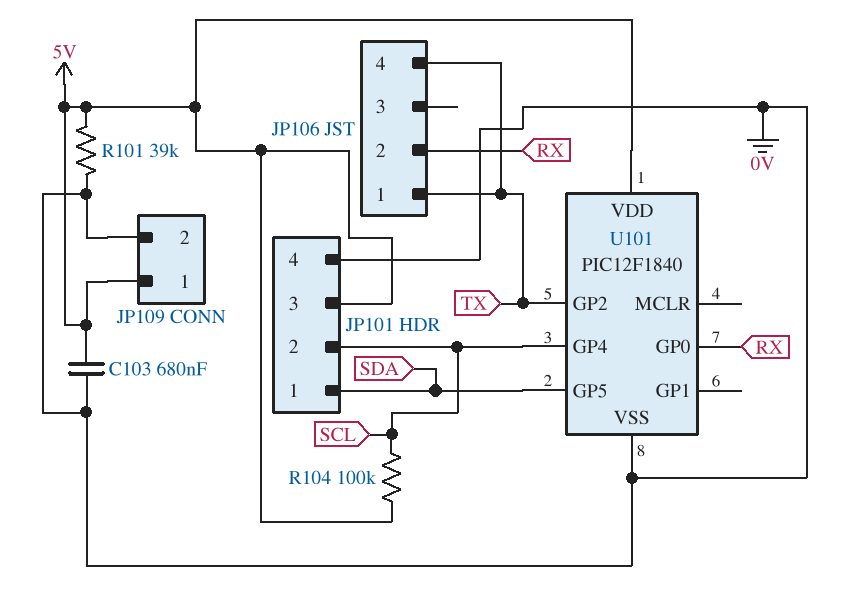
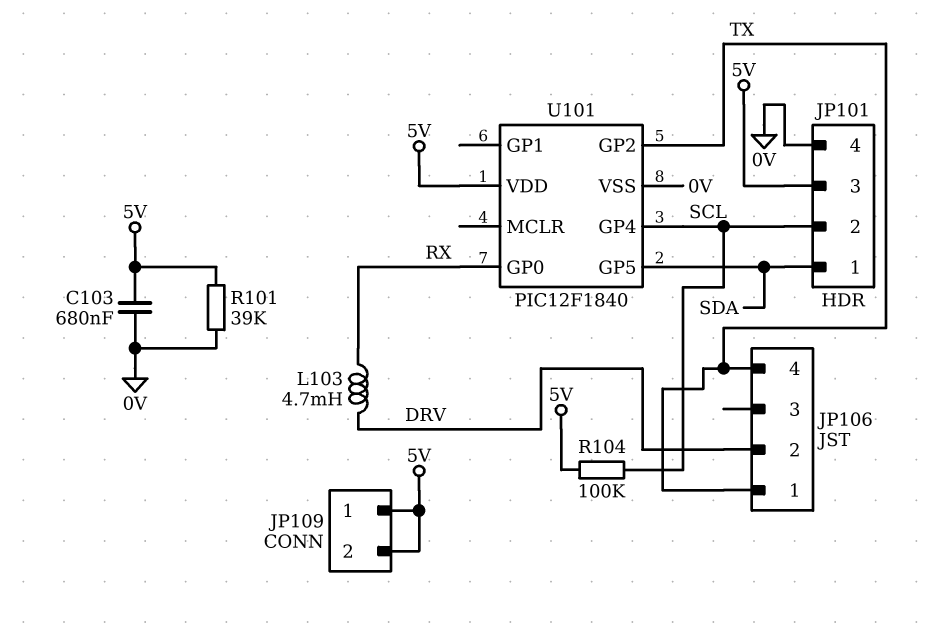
JP106 pin 2: RX -> DRV
JP109 pin 2: 0V -> 5V
L103: none -> 4.7mH (DRV, RX)

